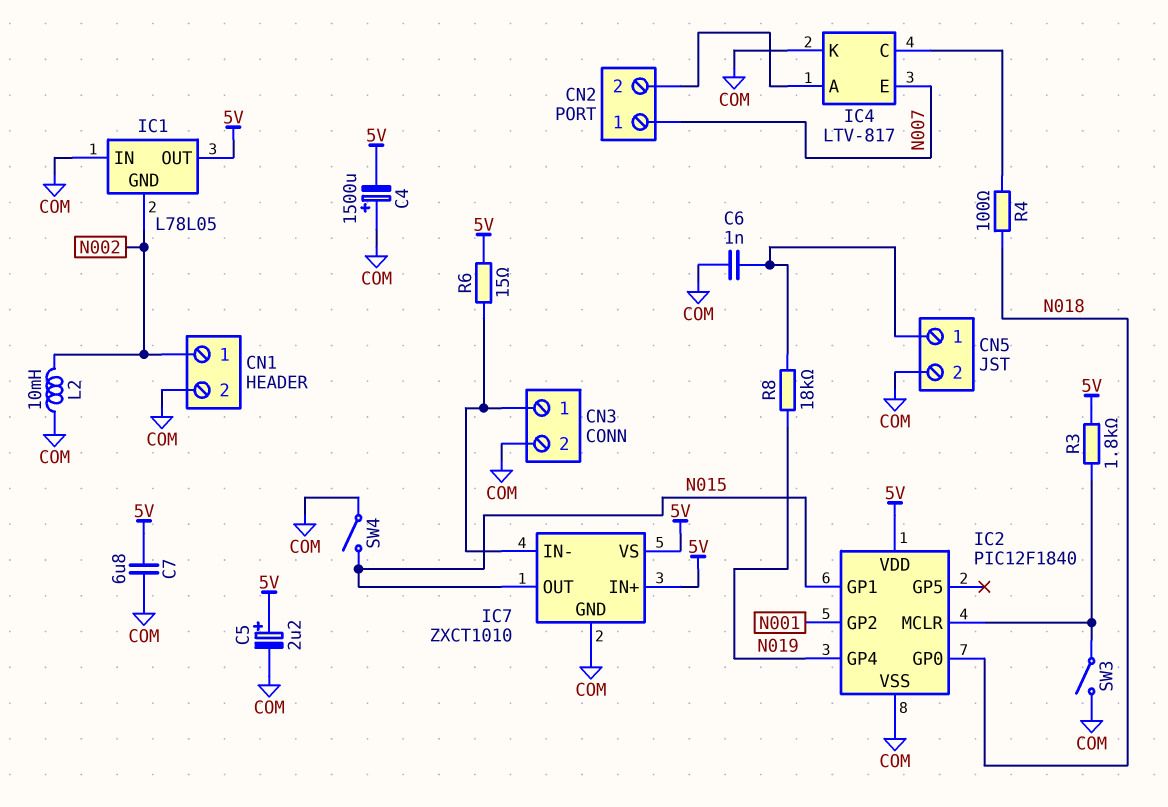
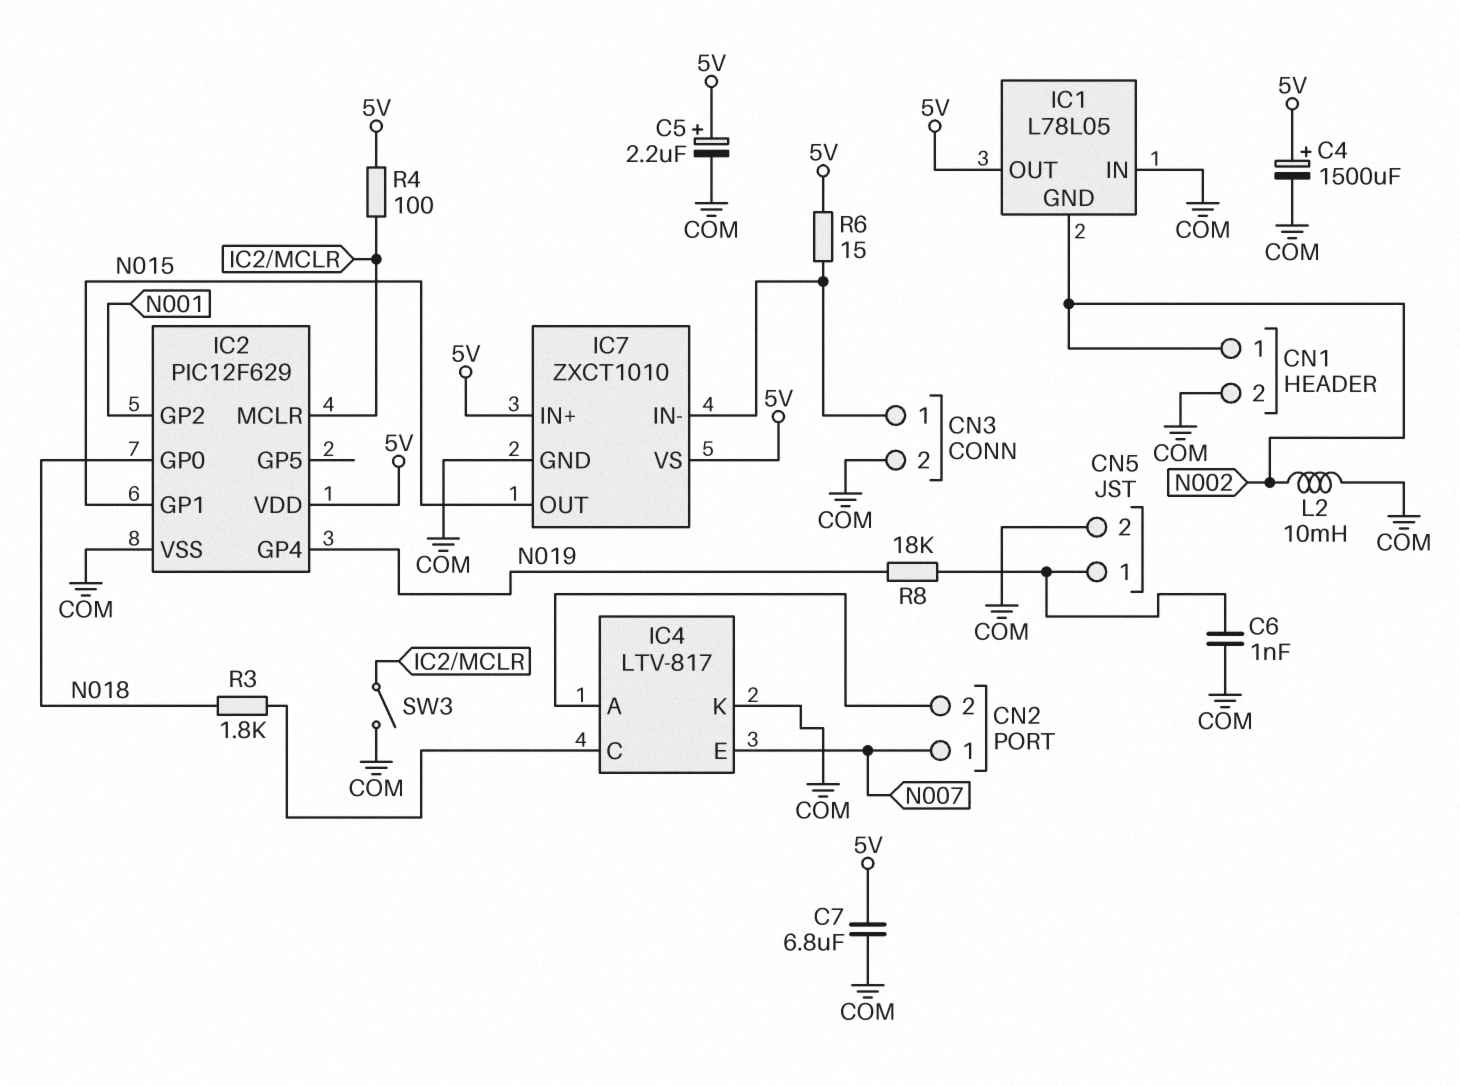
C4: 1500uF (plus COM, minus 5V) -> 1500uF (plus 5V, minus COM)
IC2: PIC12F1840 -> PIC12F629
R3: 1.8k (5V, IC2/MCLR) -> 1.8k (IC4/C, N018)
R4: 100 (IC4/C, N018) -> 100 (5V, IC2/MCLR)
SW4: switch (COM, N015) -> none

